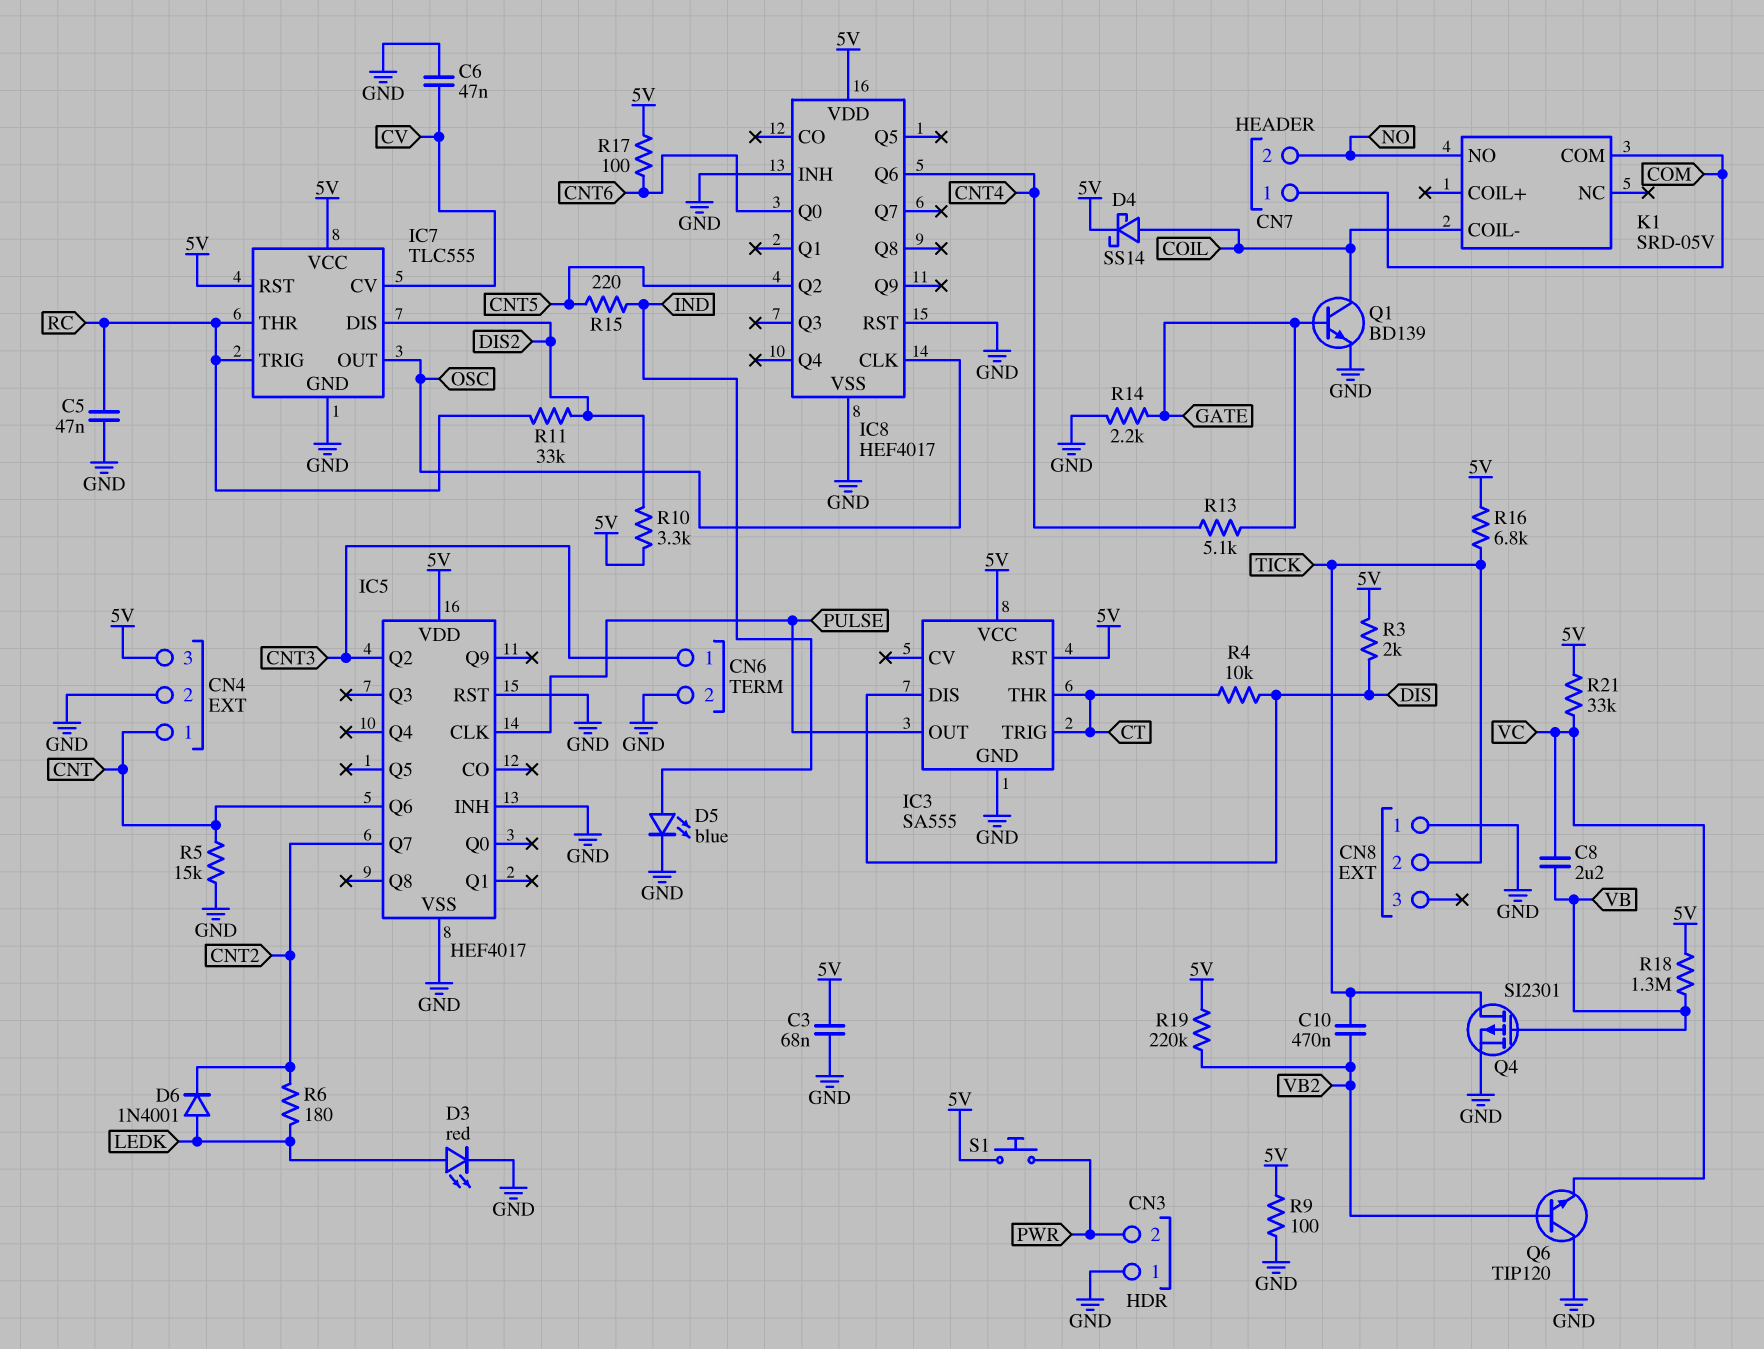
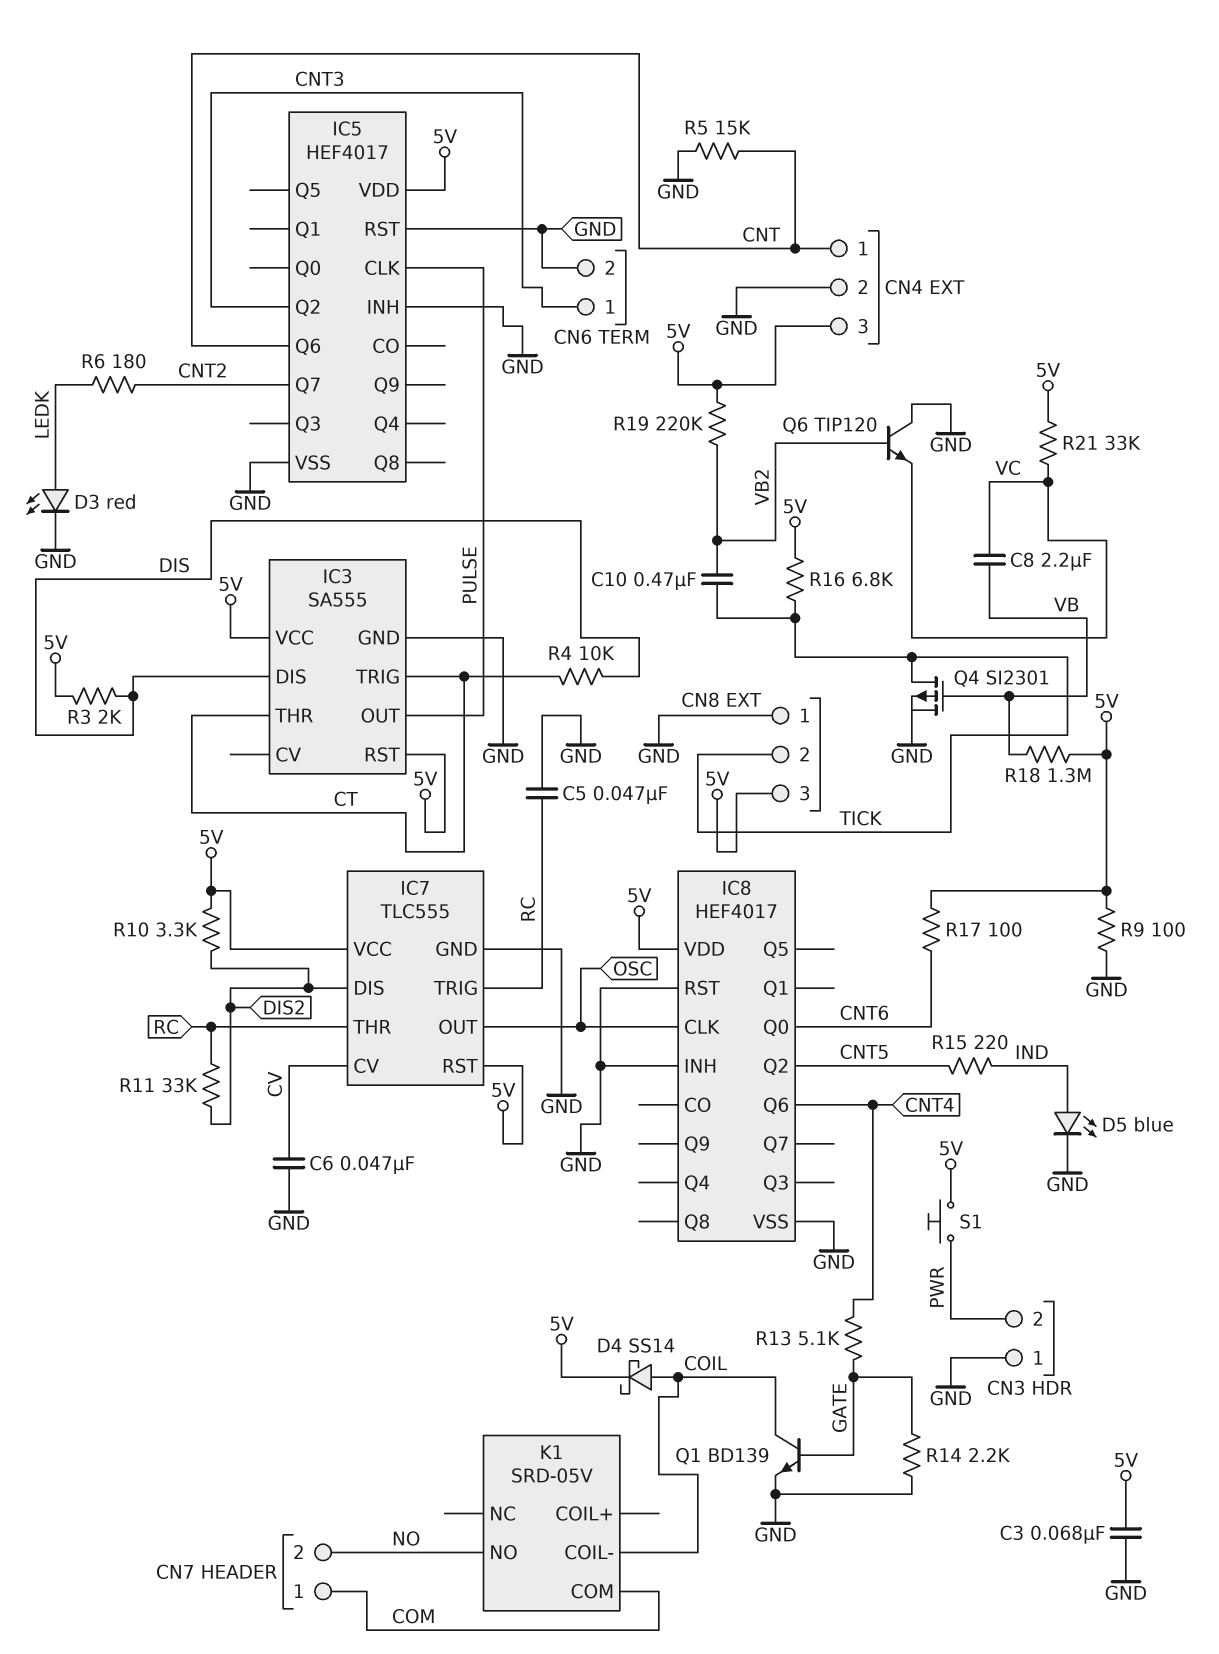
CN8 pin 3: none -> 5V
D6: diode 1N4001 (A LEDK, K CNT2) -> none

